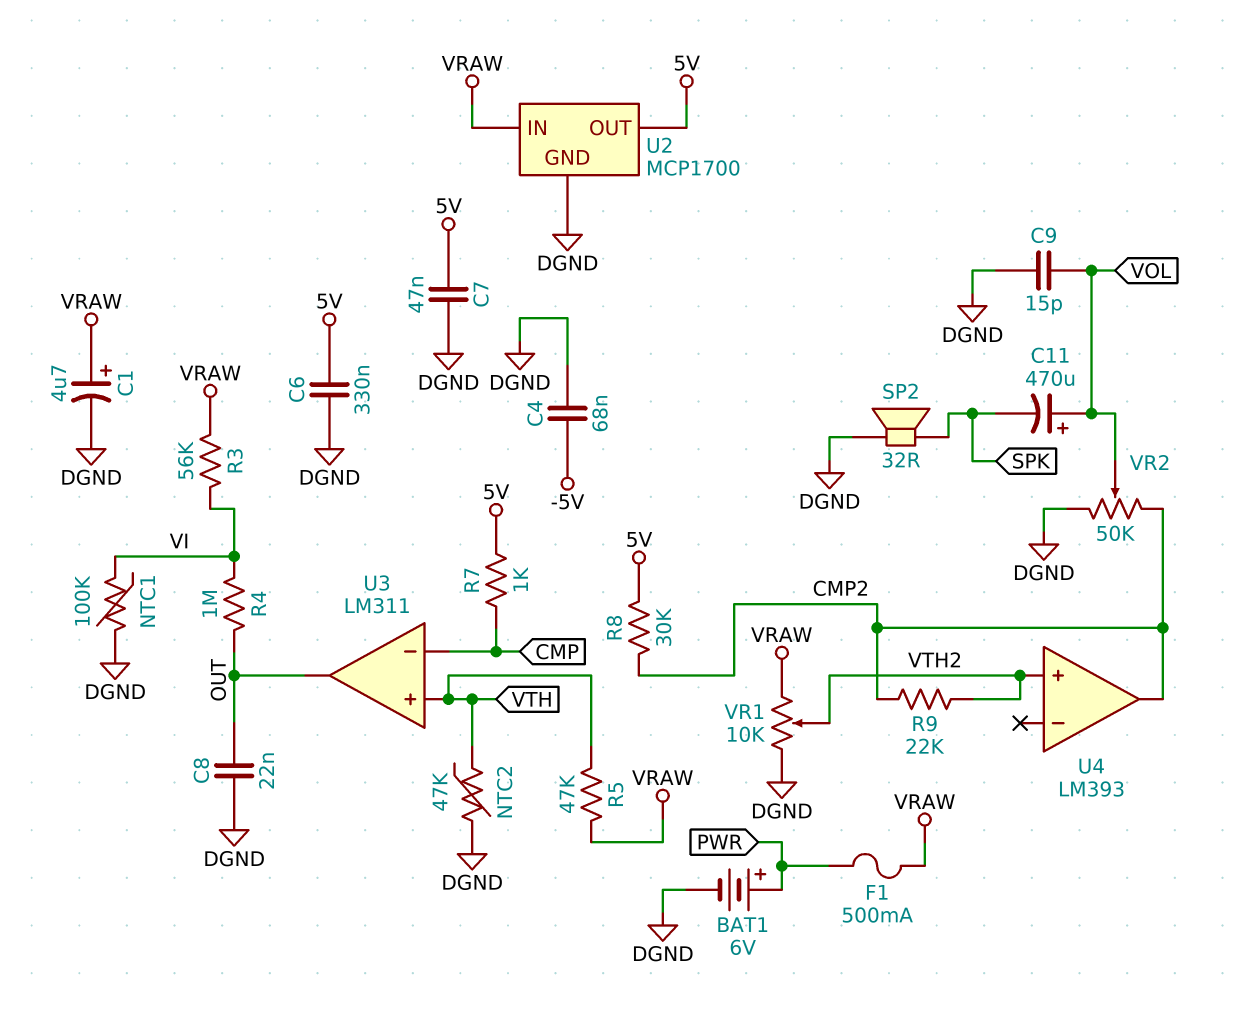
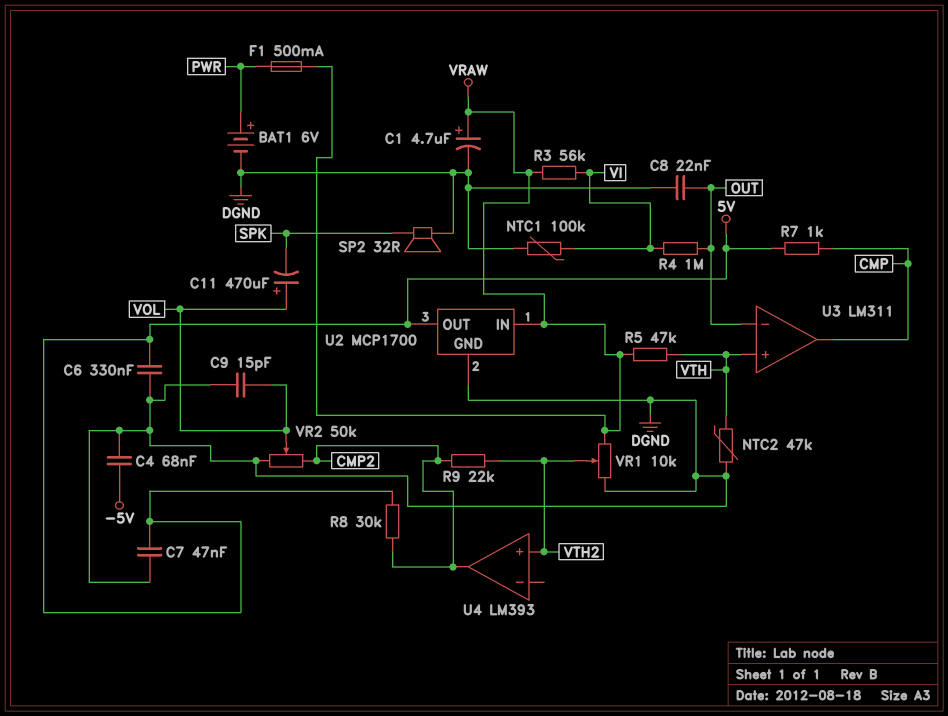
U3 pin in-: CMP -> OUT
U3 pin out: OUT -> CMP

